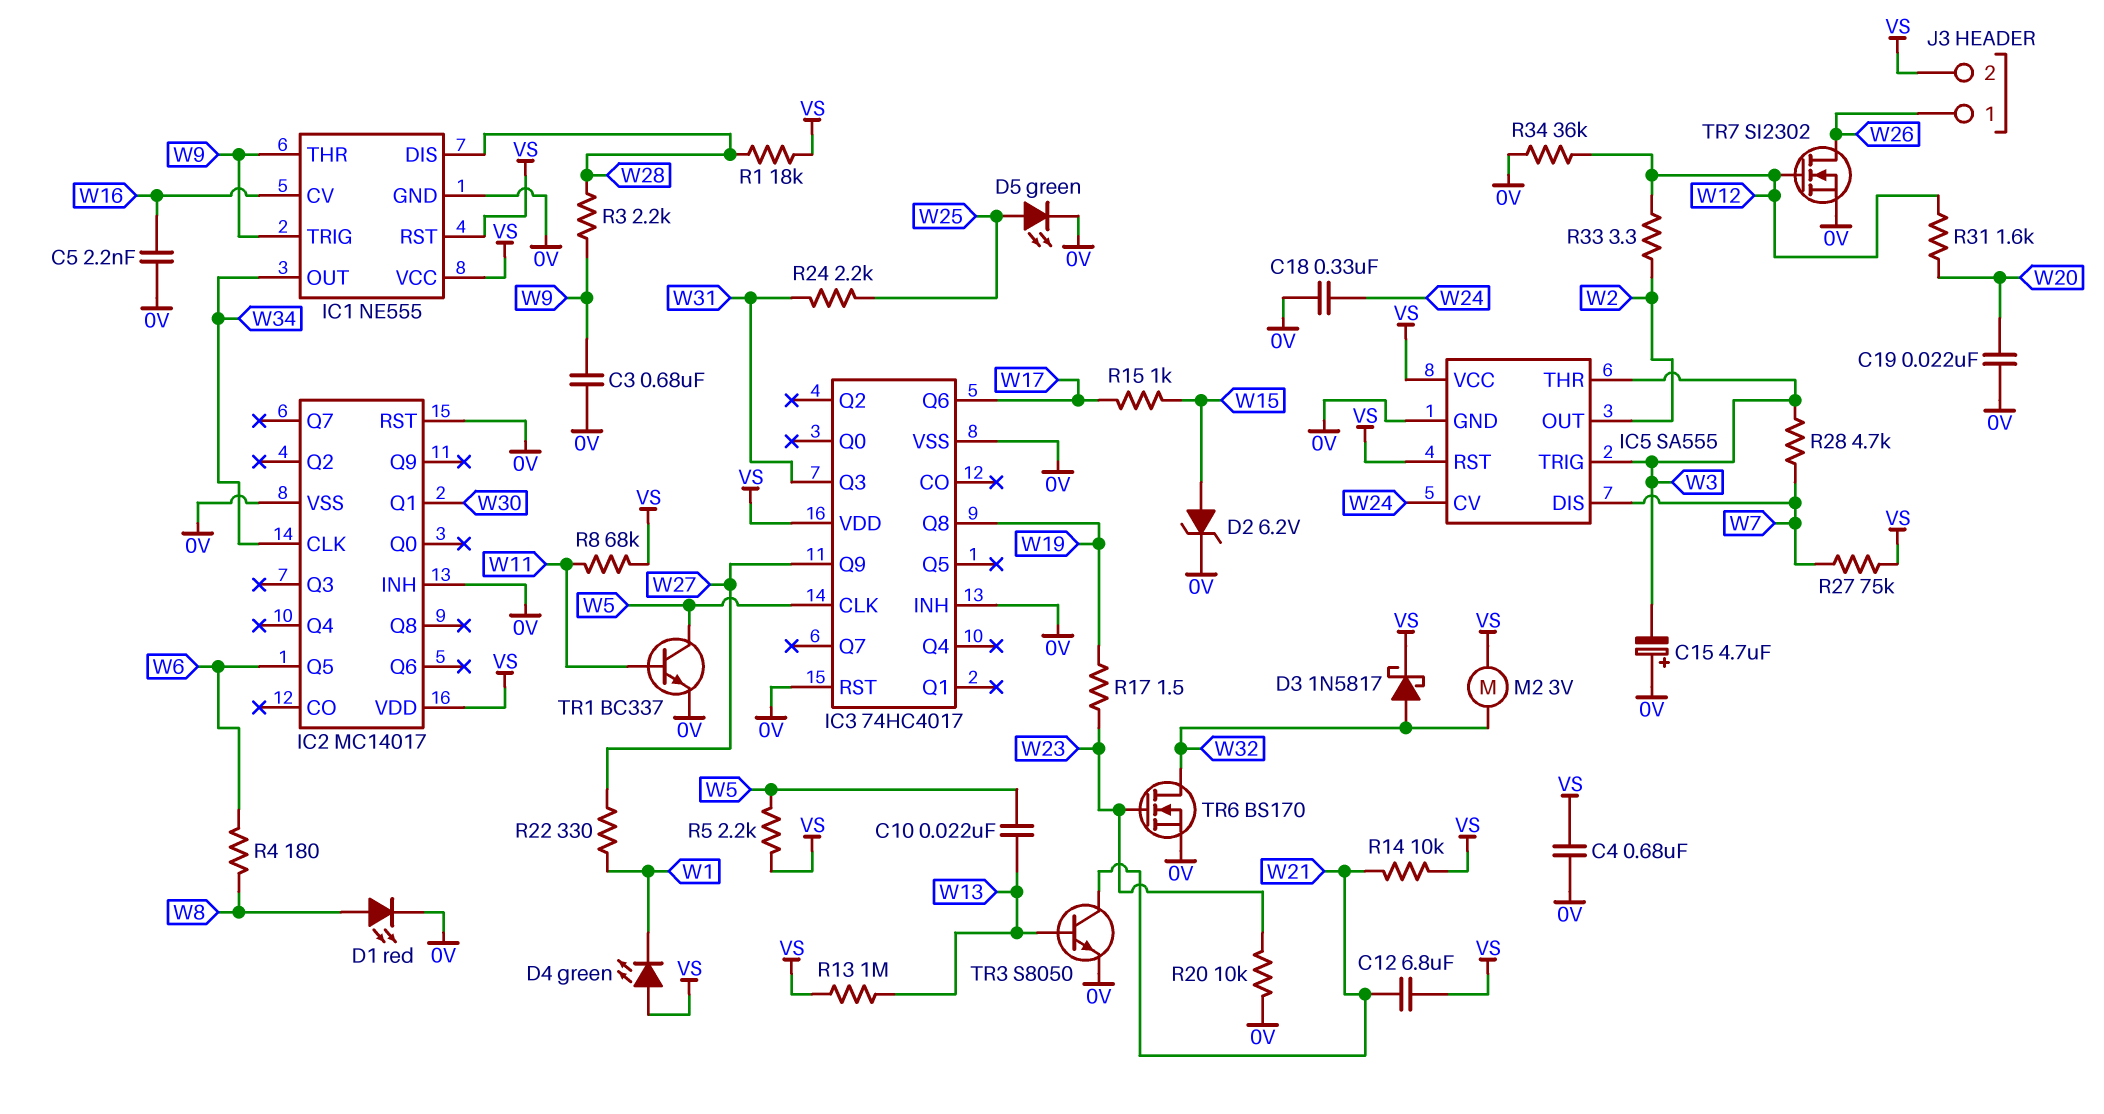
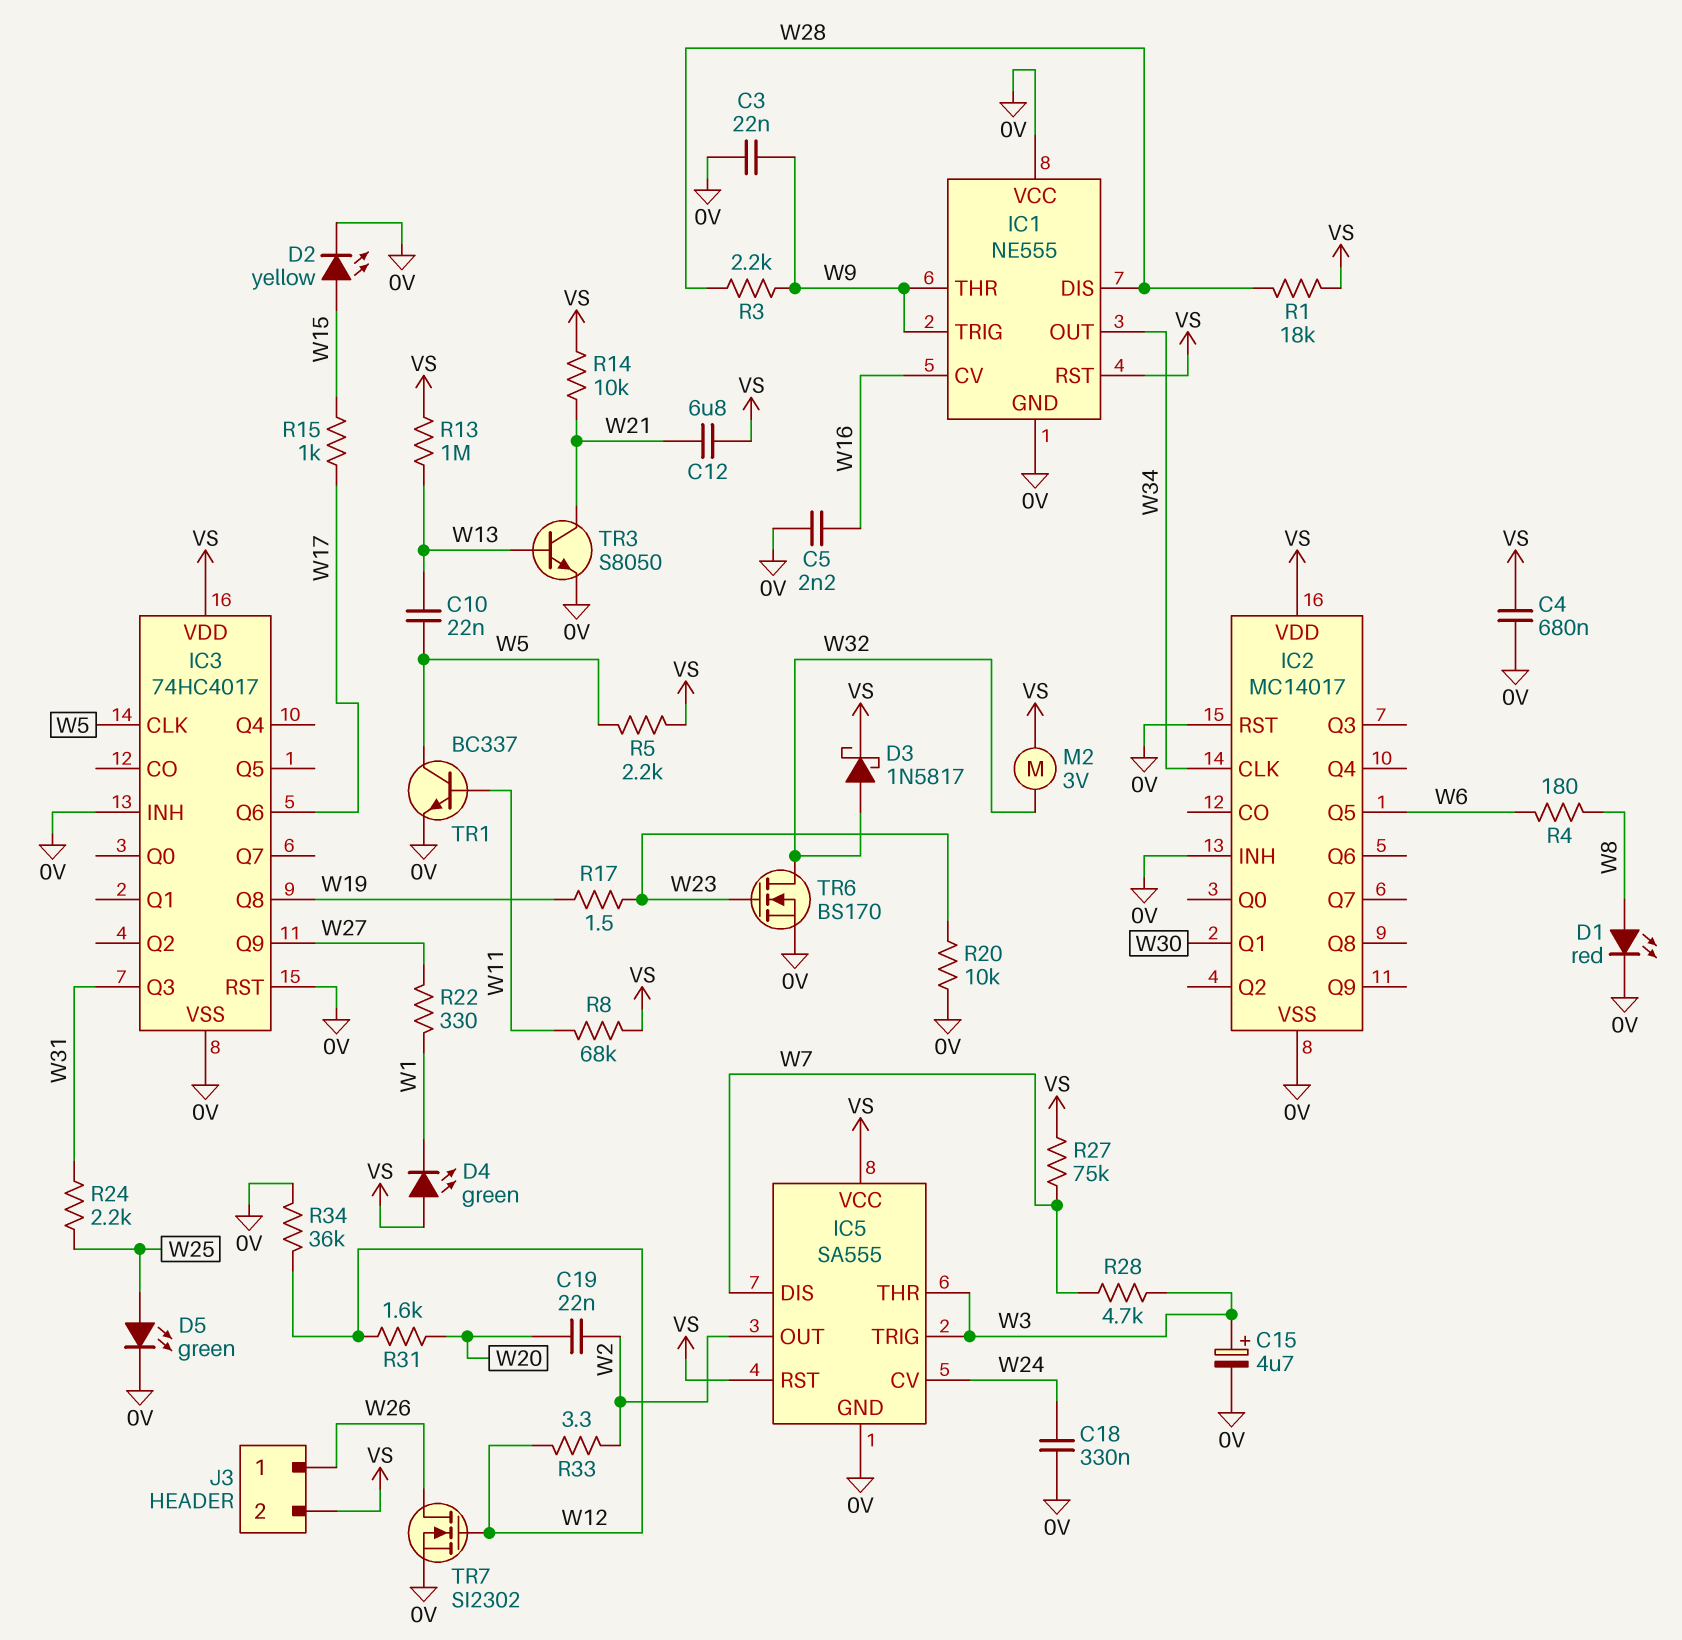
C3: 680nF (0V, W9) -> 22nF (0V, W9)
C15: 4.7uF (plus 0V, minus W3) -> 4.7uF (plus W3, minus 0V)
C19: 22nF (0V, W20) -> 22nF (W2, W20)
D2: zener 6.2V (A W15, K 0V) -> LED yellow (A W15, K 0V)
IC1 pin VCC: VS -> 0V

